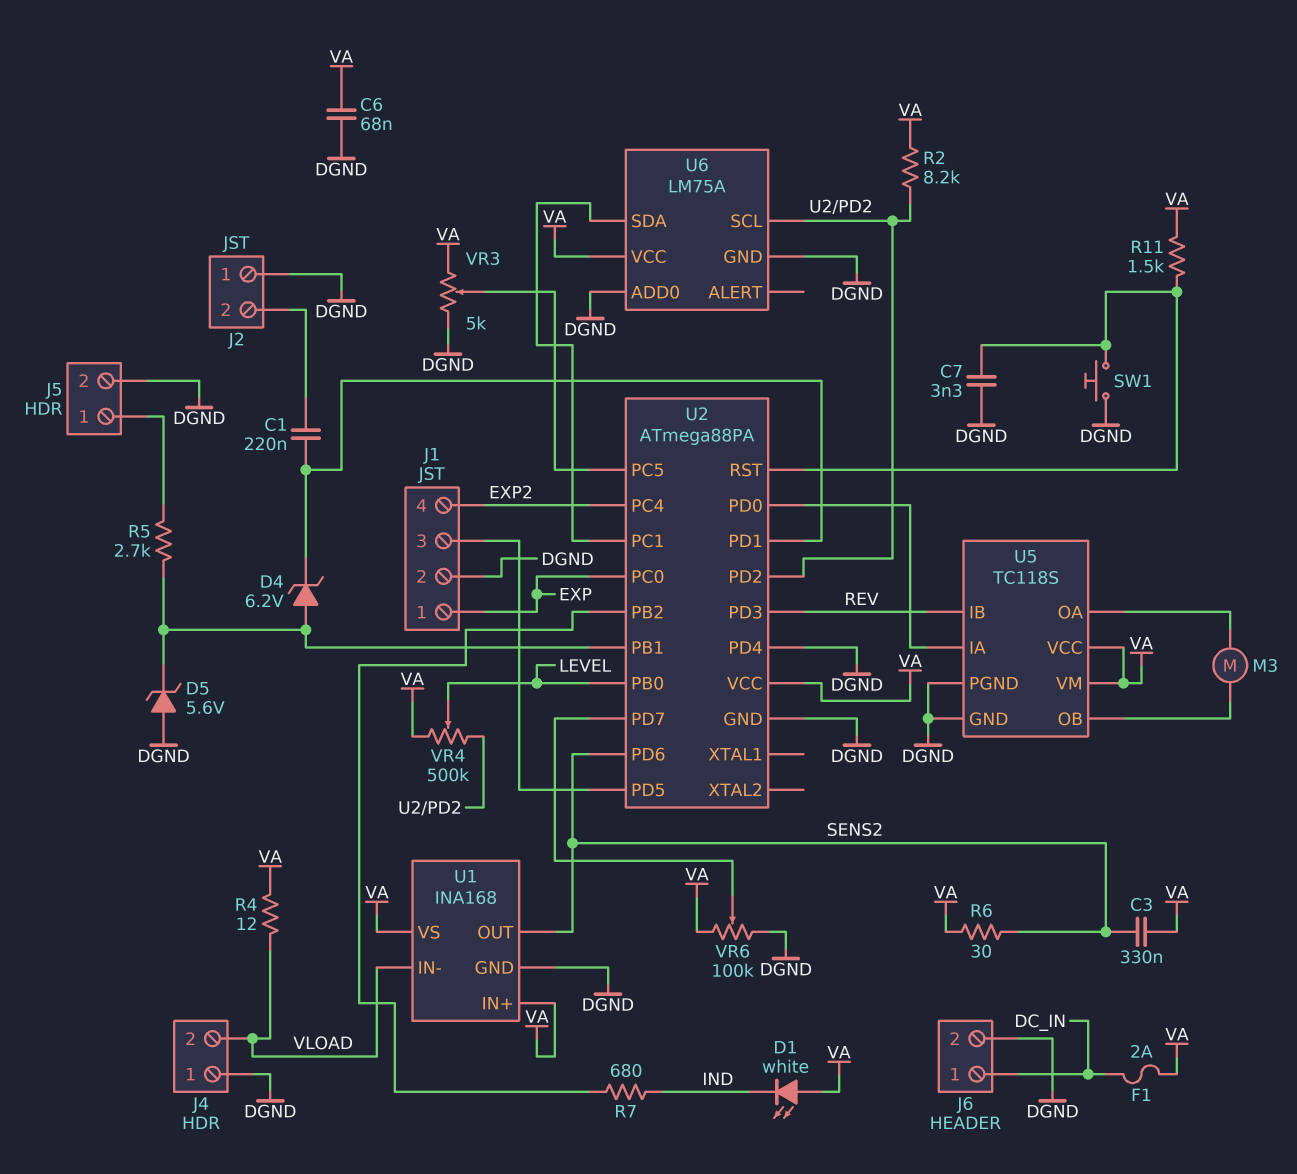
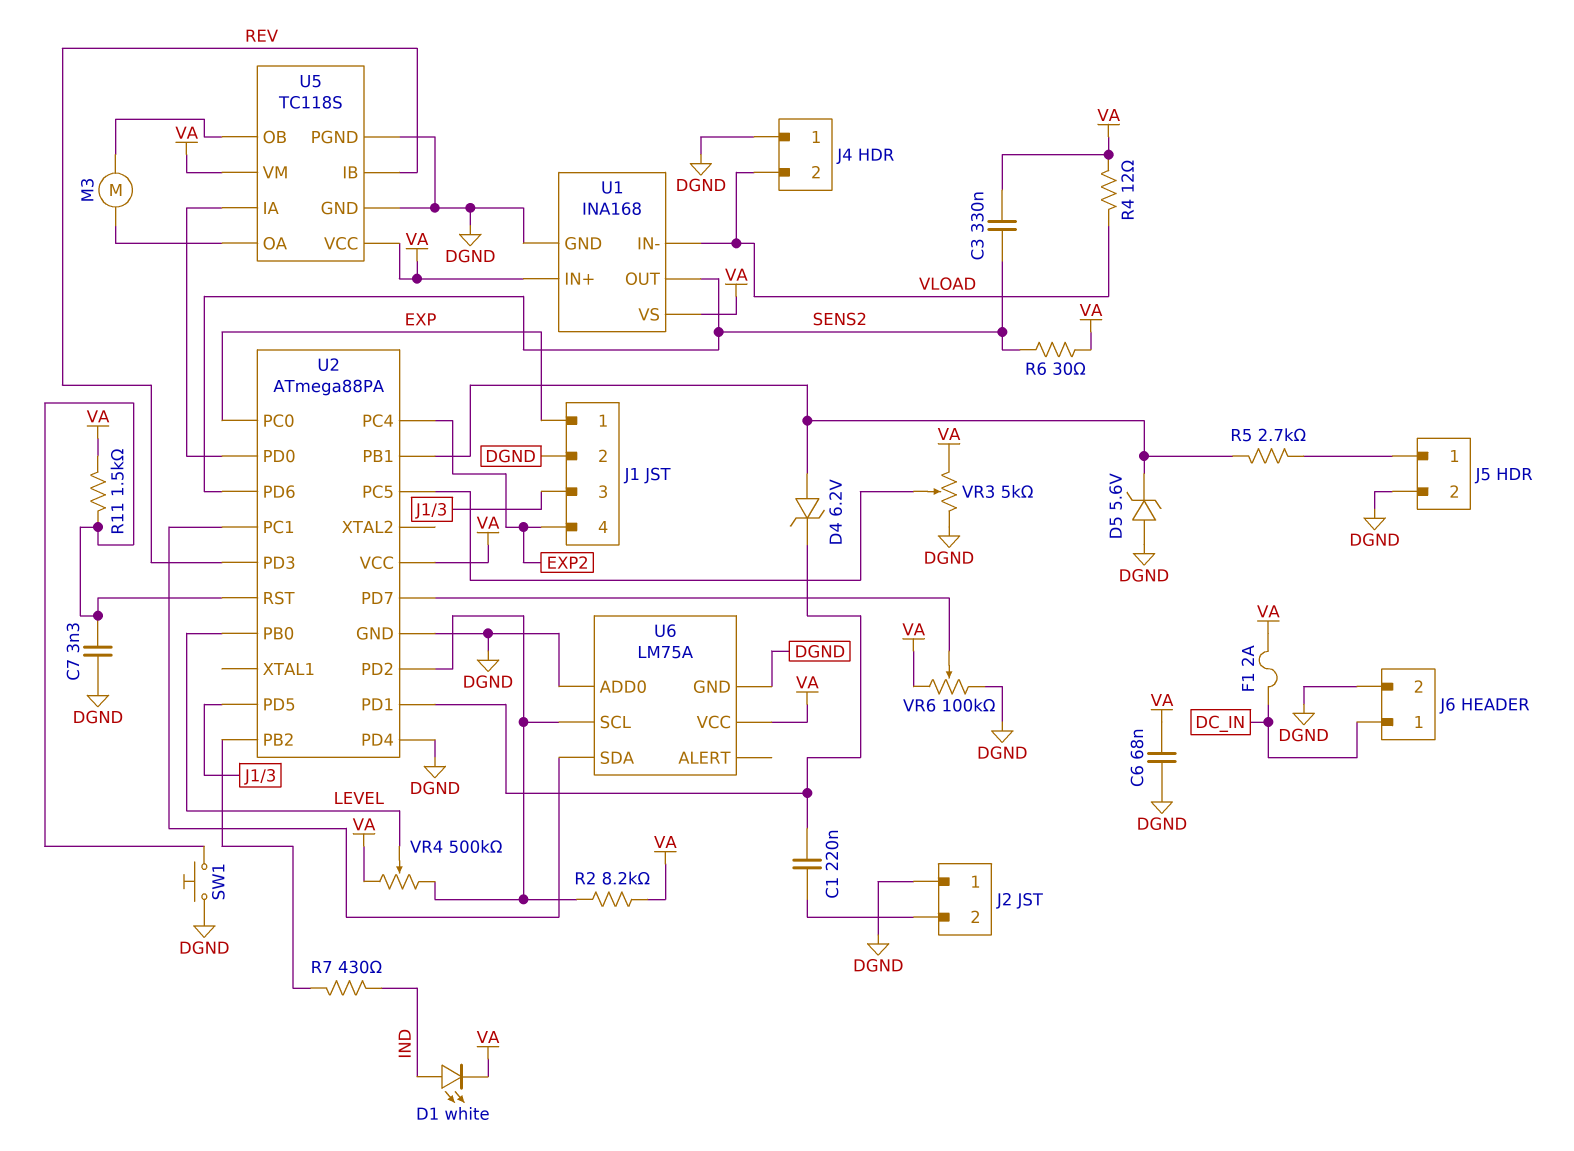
D1: LED white (A VA, K IND) -> LED white (A IND, K VA)
R7: 680 (IND, U2/PB2) -> 430 (IND, U2/PB2)

